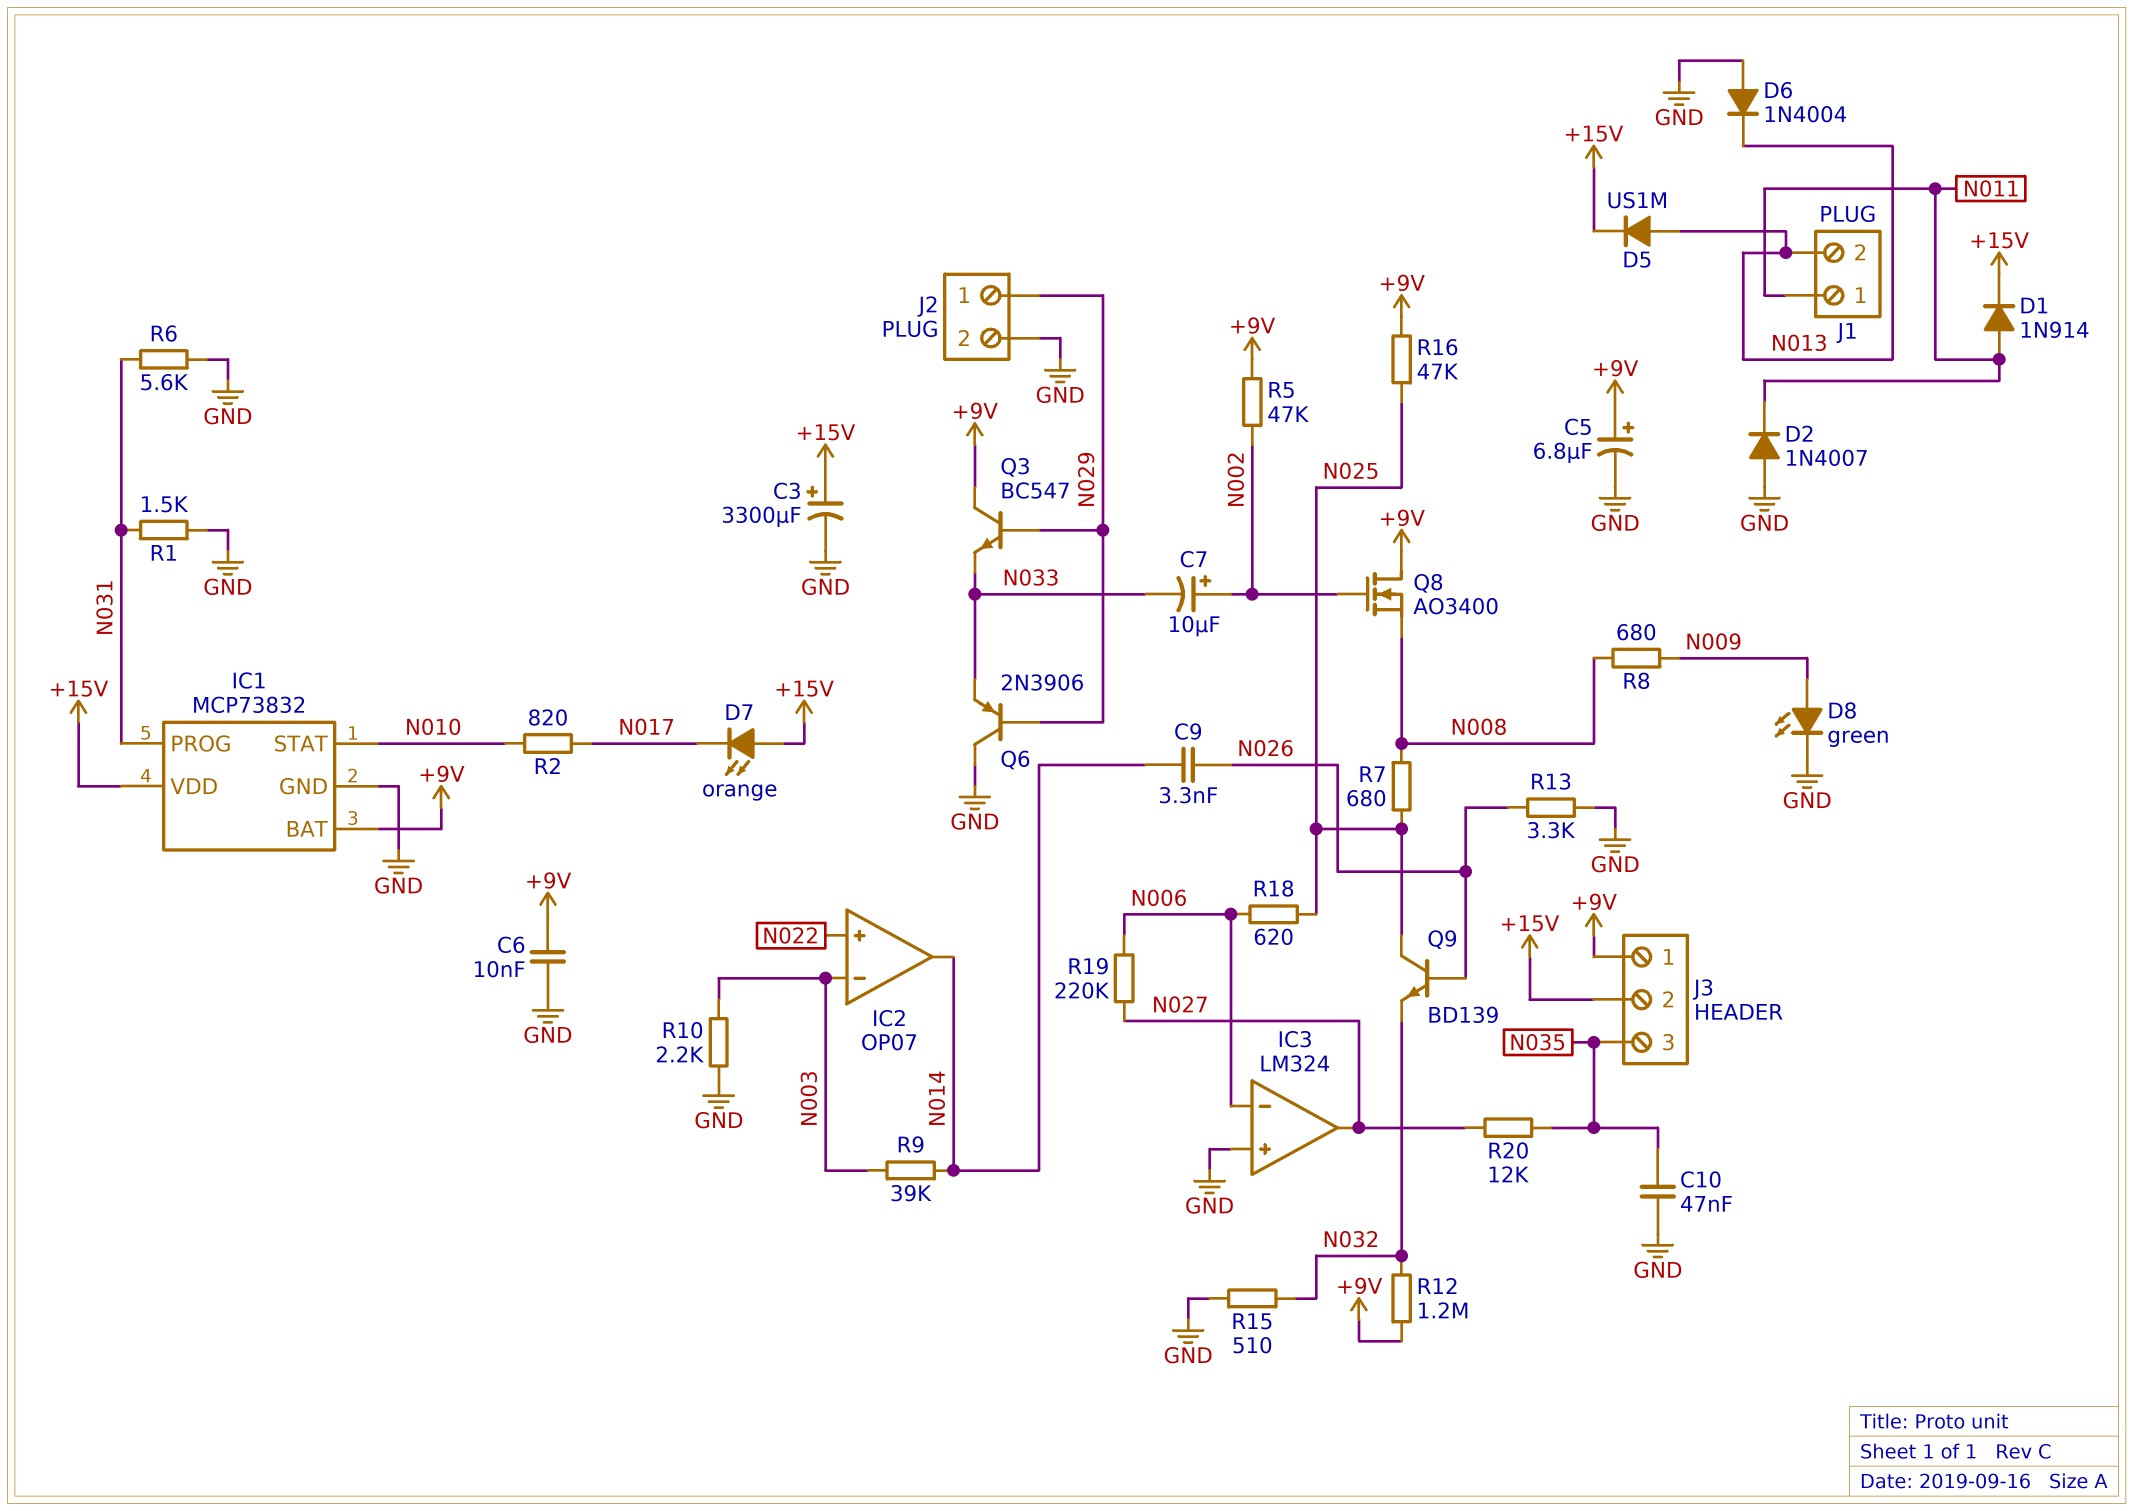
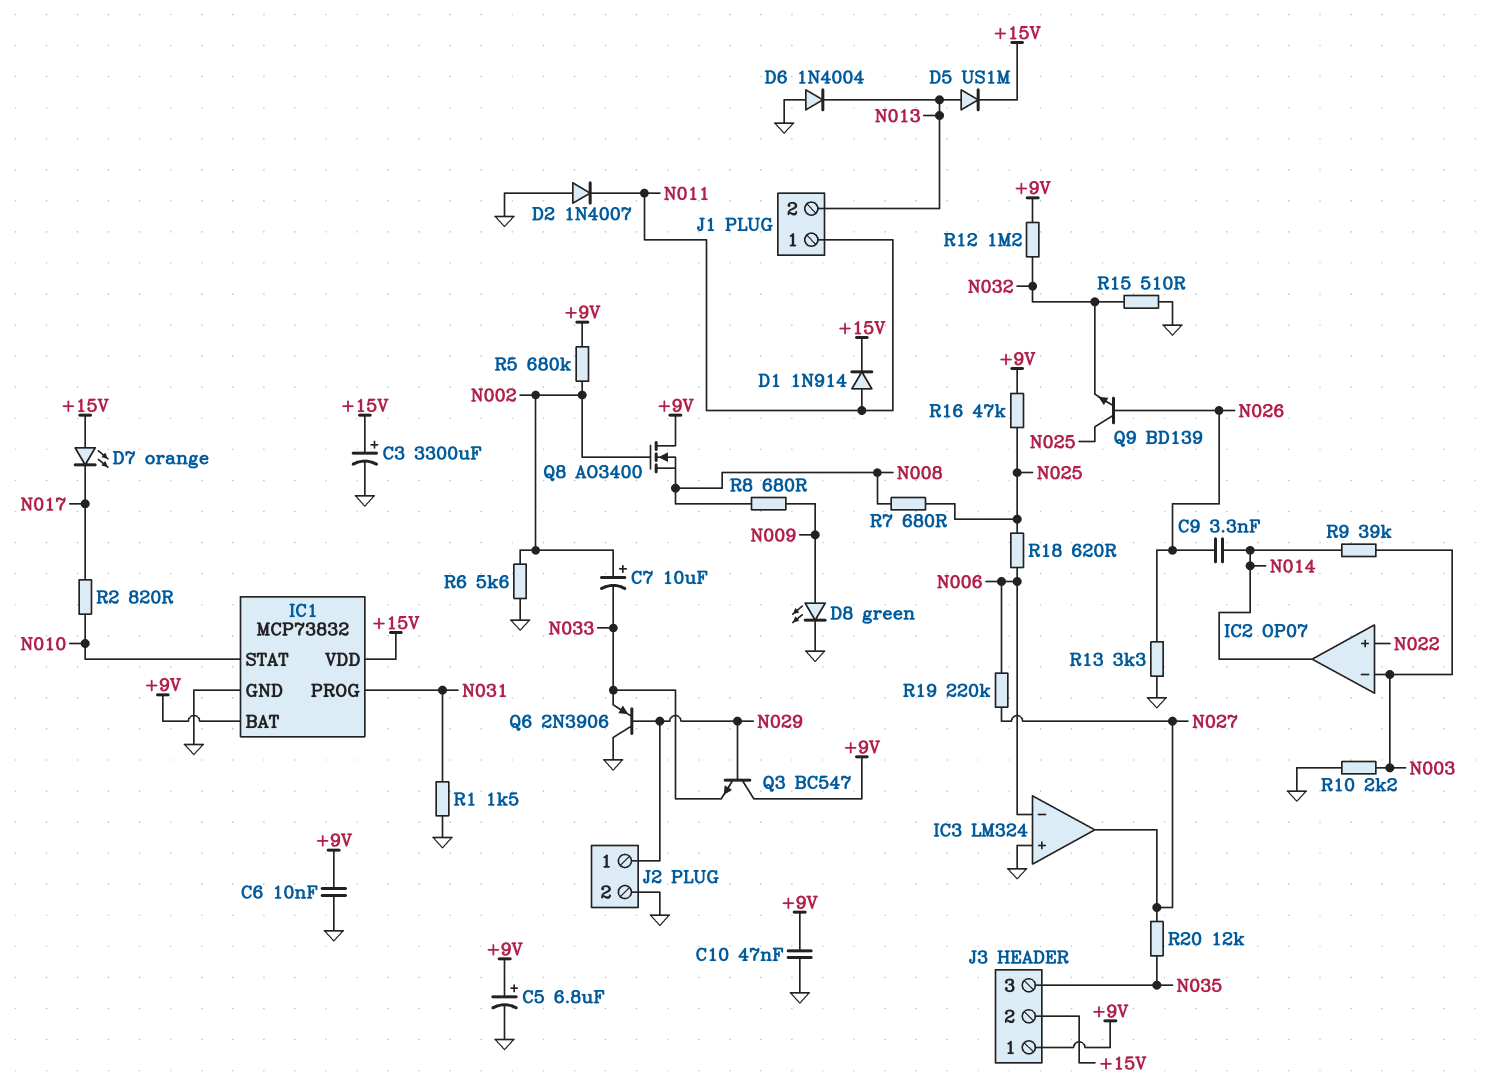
C10: 47nF (GND, N035) -> 47nF (+9V, GND)
R5: 47k (+9V, N002) -> 680k (+9V, N002)
R6: 5.6k (GND, N031) -> 5.6k (GND, N002)

